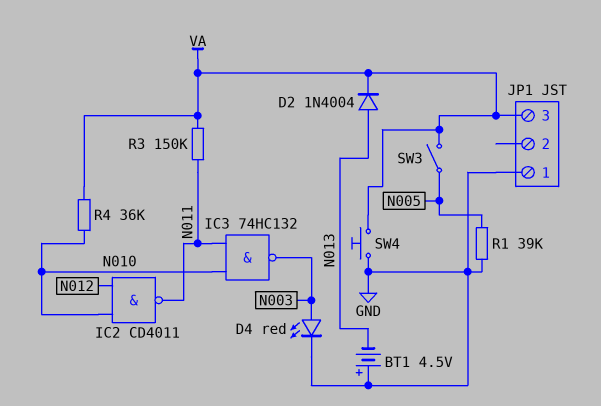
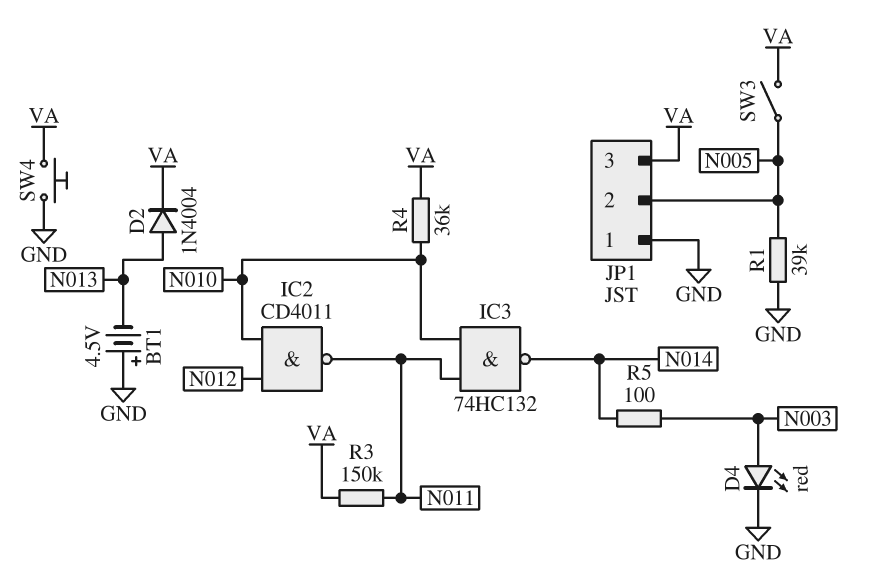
IC3: NAND 74HC132 (in N010, in N011, out N003) -> NAND 74HC132 (in N010, in N011, out N014)
JP1 pin 2: none -> N005
R5: none -> 100 (N003, N014)

